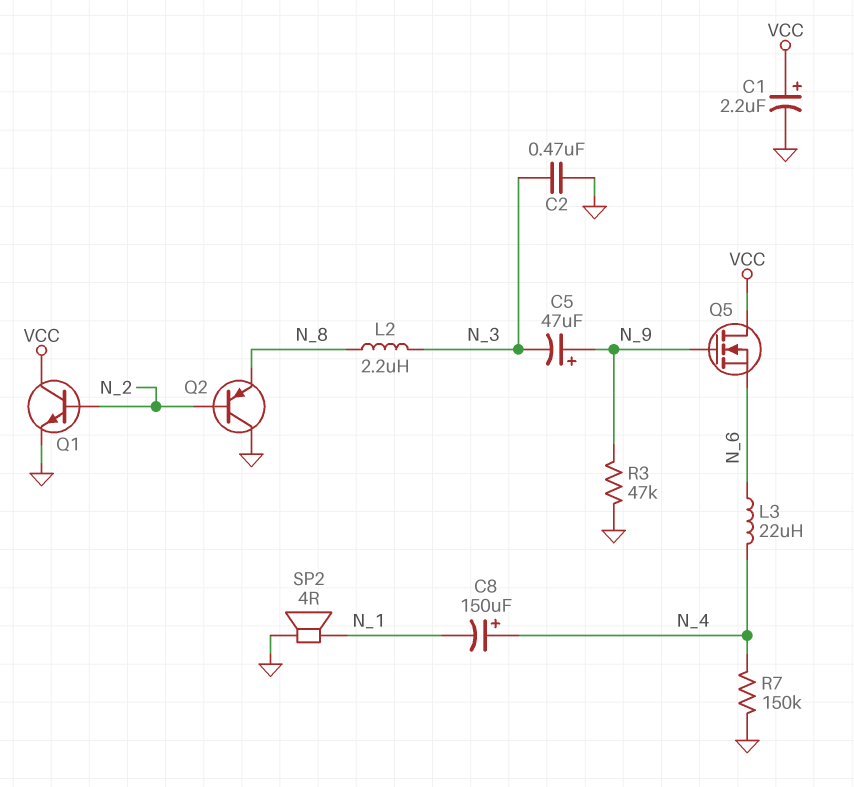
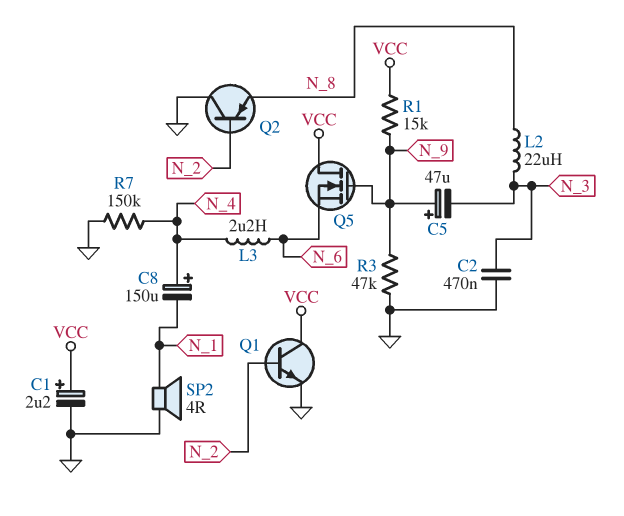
L2: 2.2uH (N_3, N_8) -> 22uH (N_3, N_8)
L3: 22uH (N_4, N_6) -> 2.2uH (N_4, N_6)
R1: none -> 15k (N_9, VCC)

